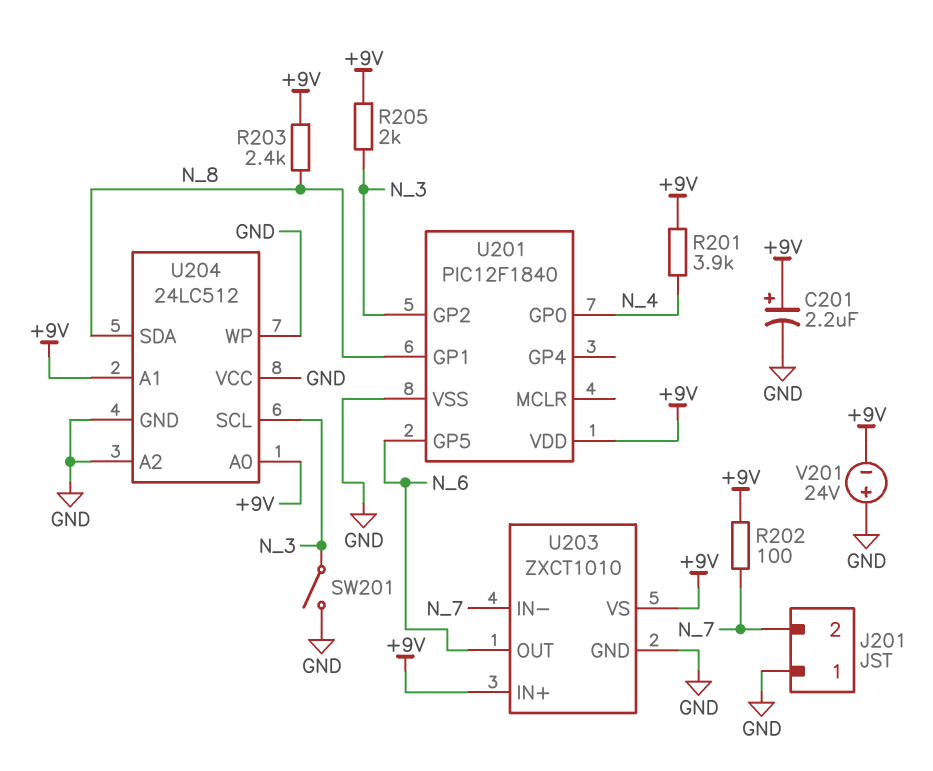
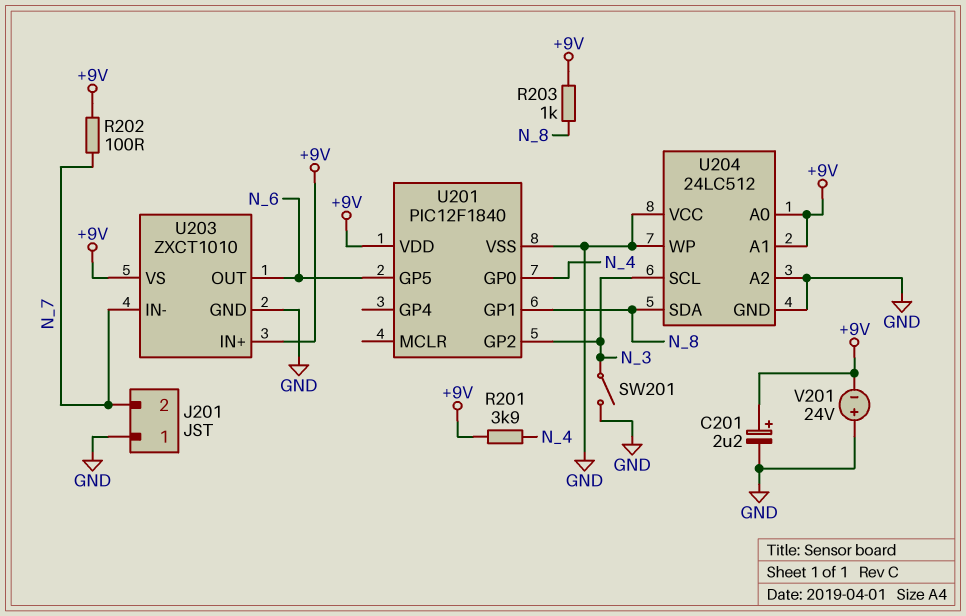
R203: 2.4k (+9V, N_8) -> 1k (+9V, N_8)
R205: 2k (+9V, N_3) -> none

